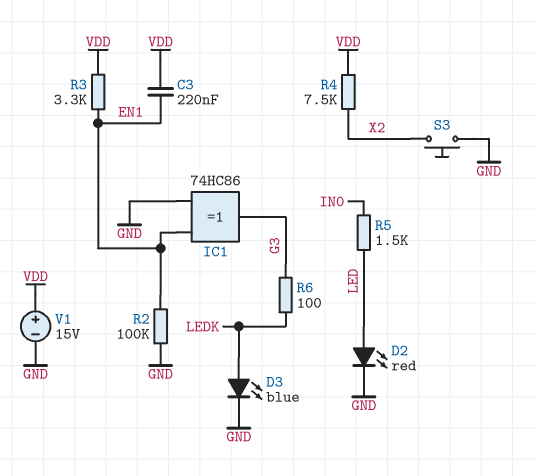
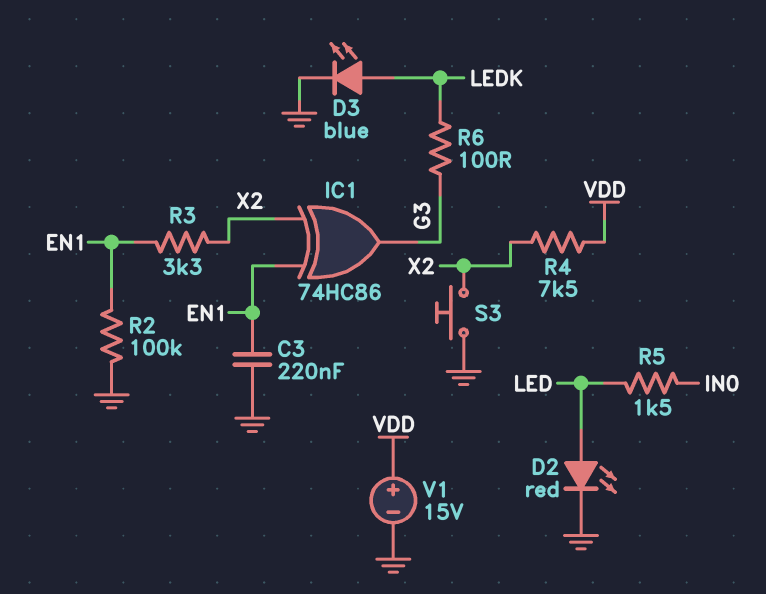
C3: 220nF (EN1, VDD) -> 220nF (EN1, GND)
IC1: XOR 74HC86 (in EN1, in GND, out G3) -> XOR 74HC86 (in EN1, in X2, out G3)
R3: 3.3k (EN1, VDD) -> 3.3k (EN1, X2)

